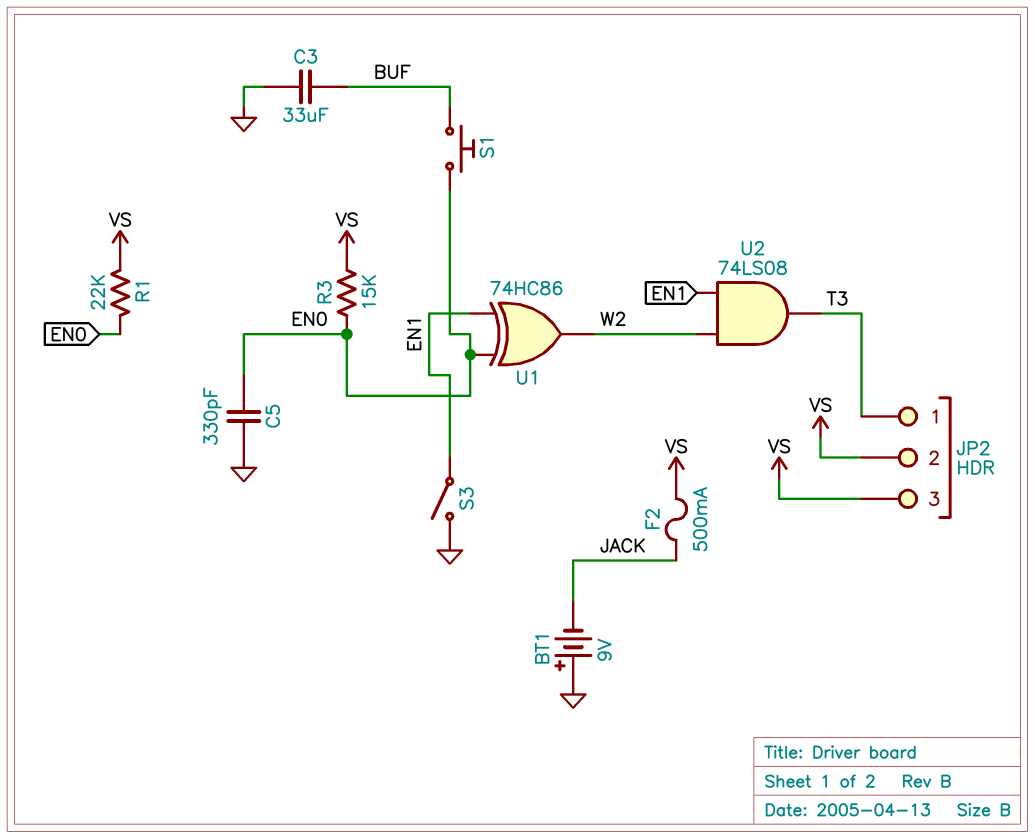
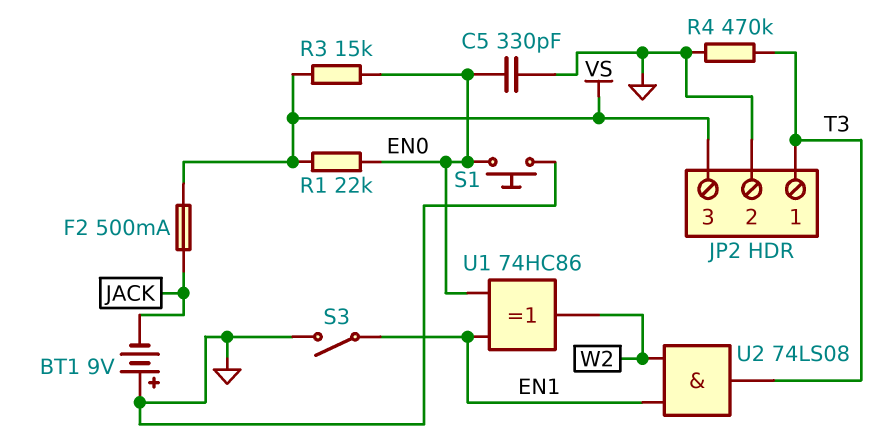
C3: 33uF (BUF, GND) -> none
JP2 pin 2: VS -> GND
R4: none -> 470k (GND, T3)
S1: button (BUF, EN0) -> button (EN0, GND)

